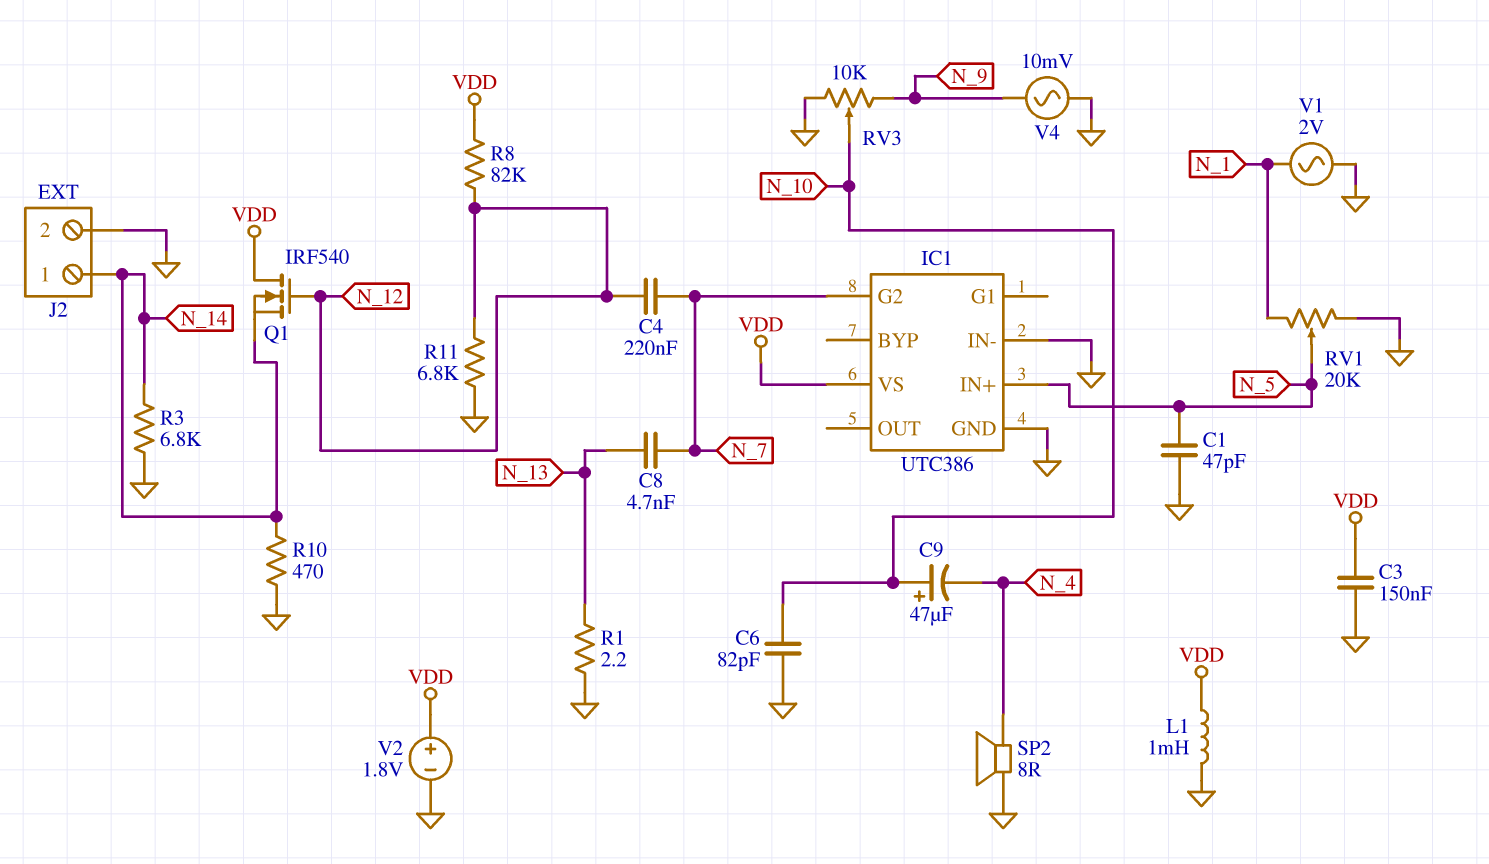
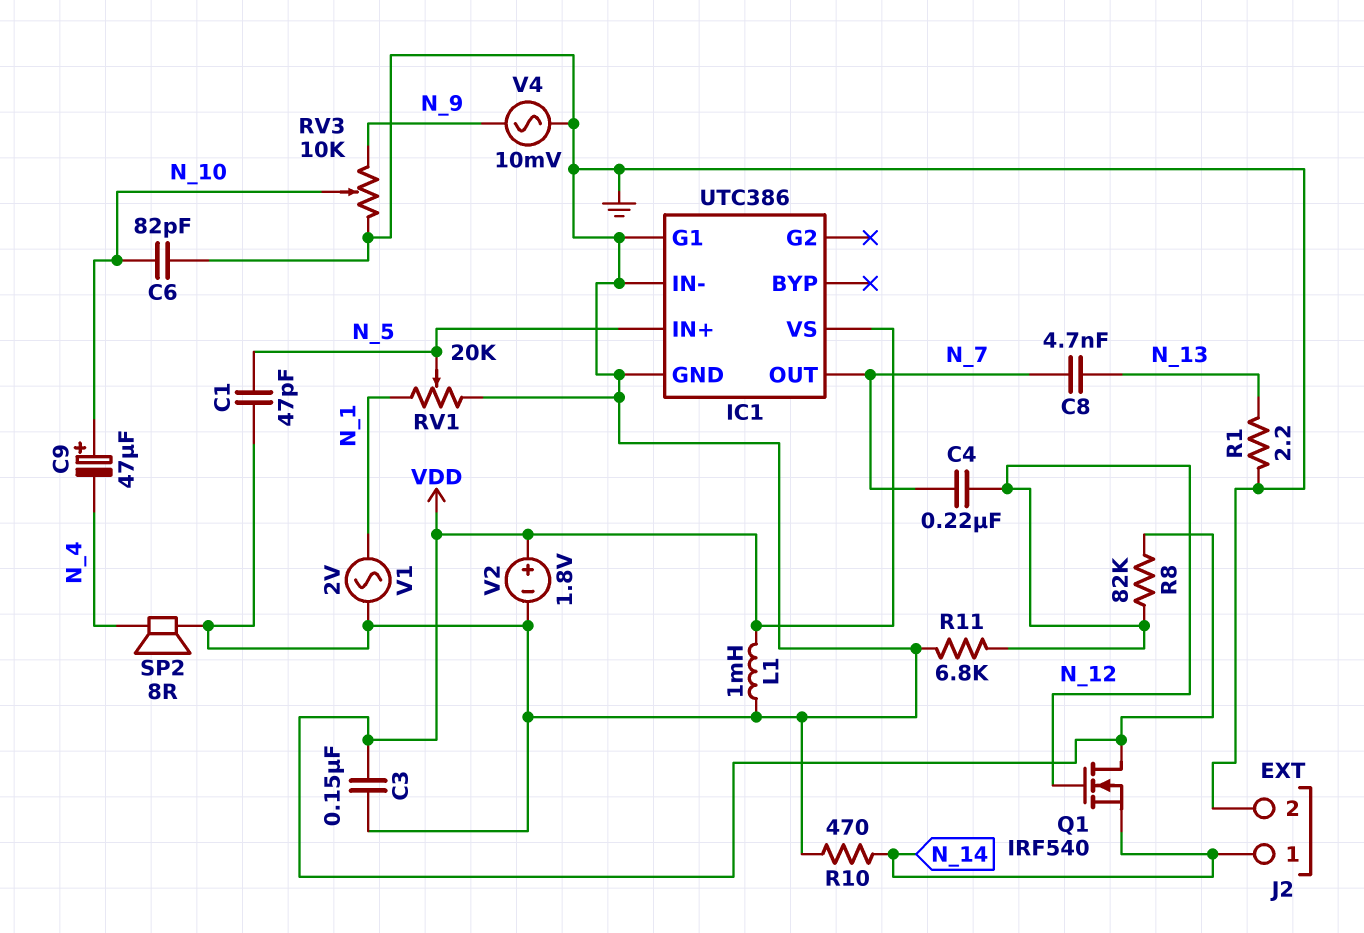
IC1 pin G1: none -> GND
IC1 pin G2: N_7 -> none
IC1 pin OUT: none -> N_7
R3: 6.8k (GND, N_14) -> none

